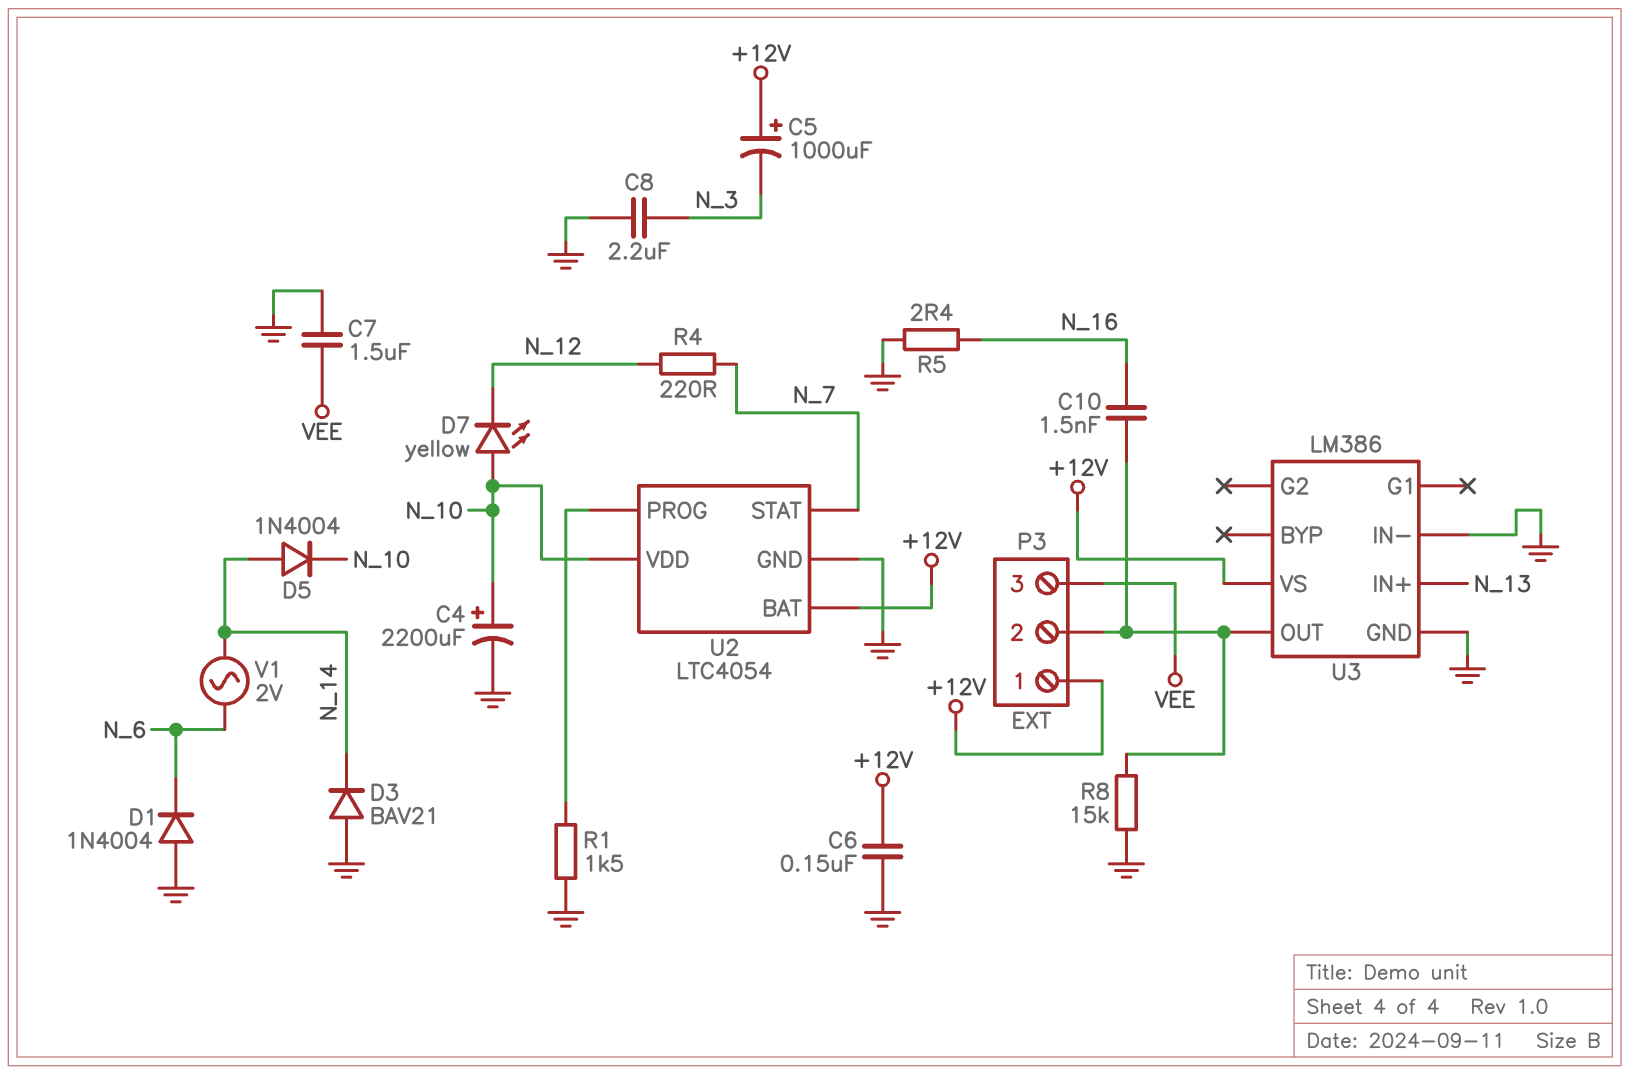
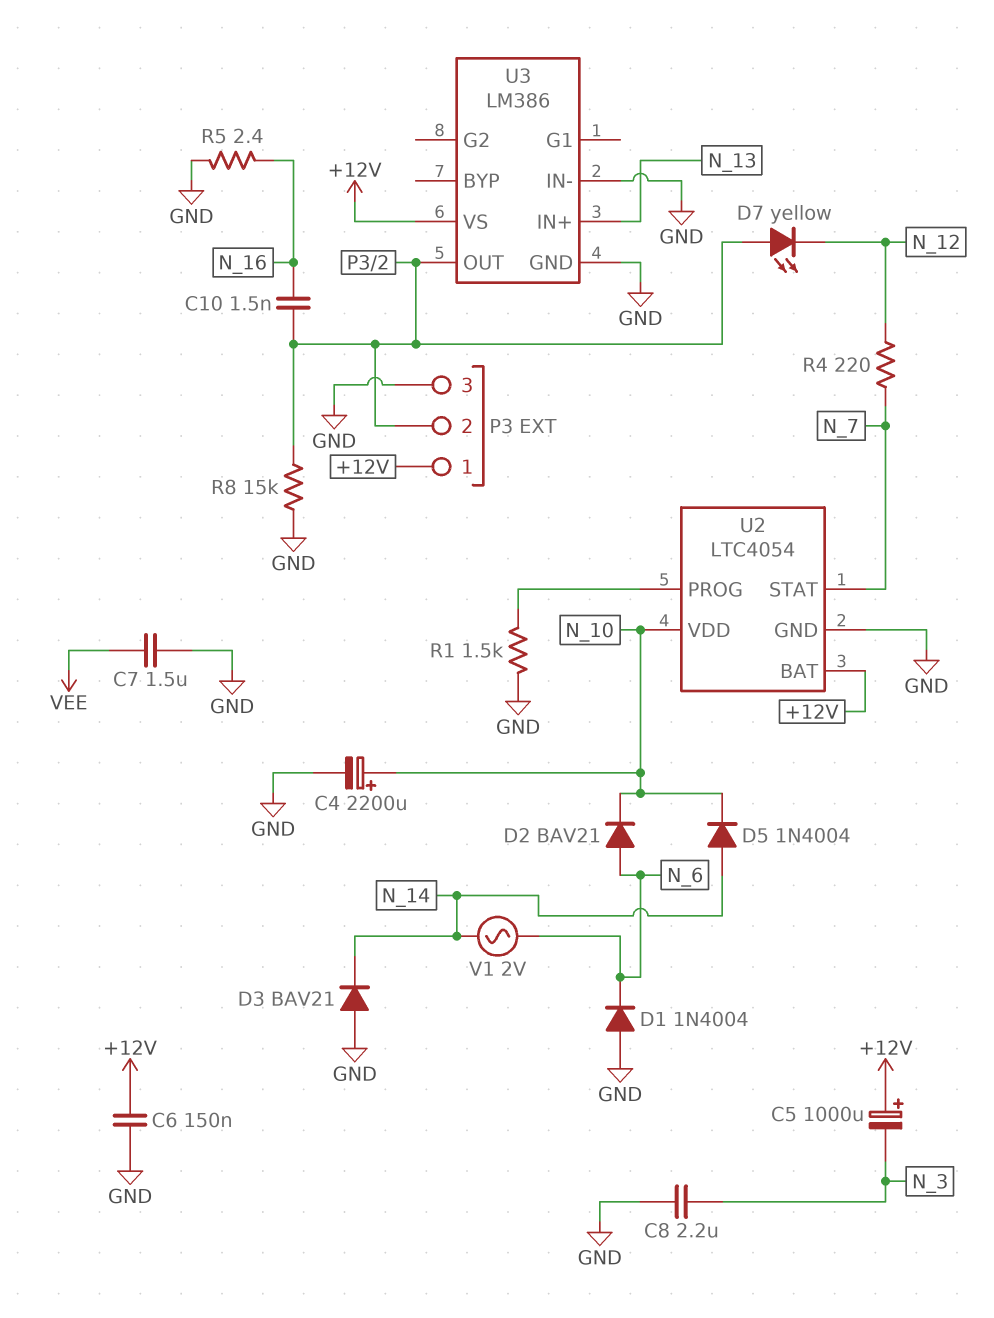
D2: none -> diode BAV21 (A N_6, K N_10)
D7: LED yellow (A N_10, K N_12) -> LED yellow (A P3/2, K N_12)
P3 pin 3: VEE -> GND

